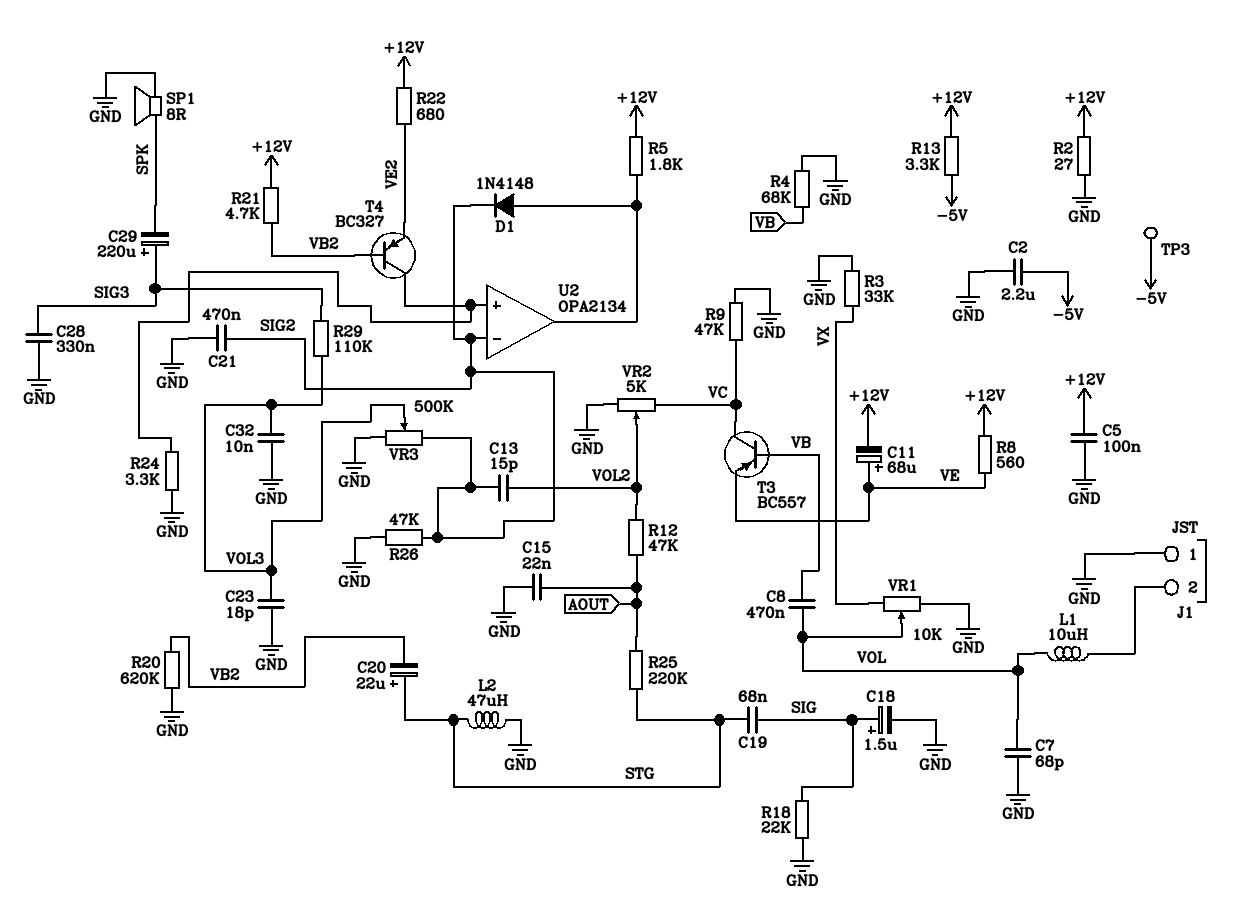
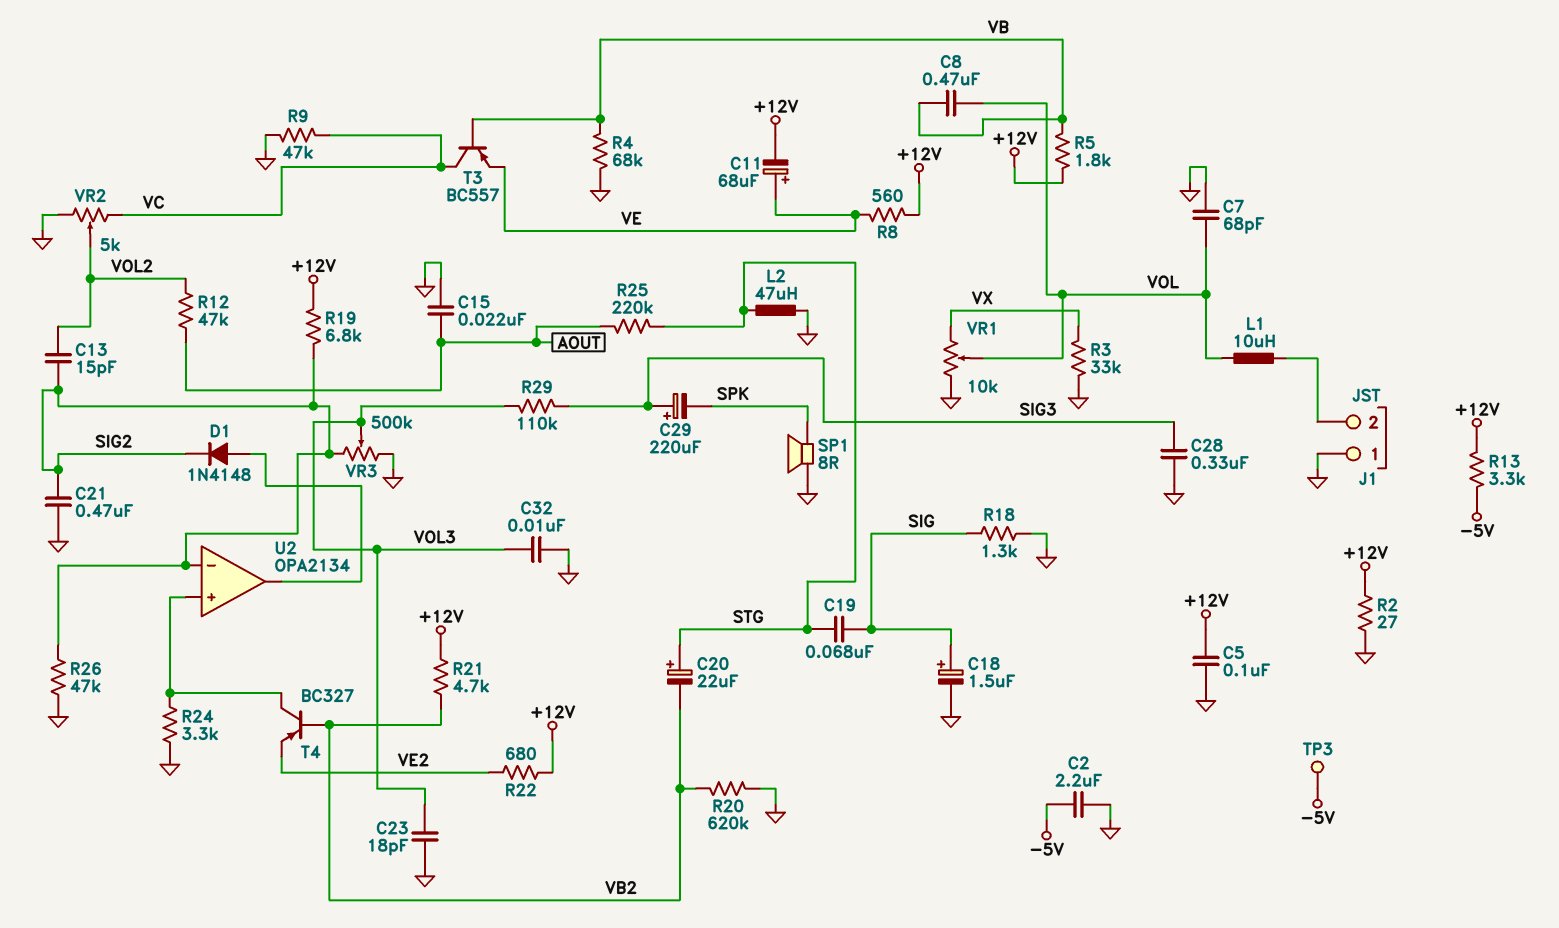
R5: 1.8k (+12V, U2/out) -> 1.8k (+12V, VB)
R18: 22k (GND, SIG) -> 1.3k (GND, SIG)
R19: none -> 6.8k (+12V, SIG2)

